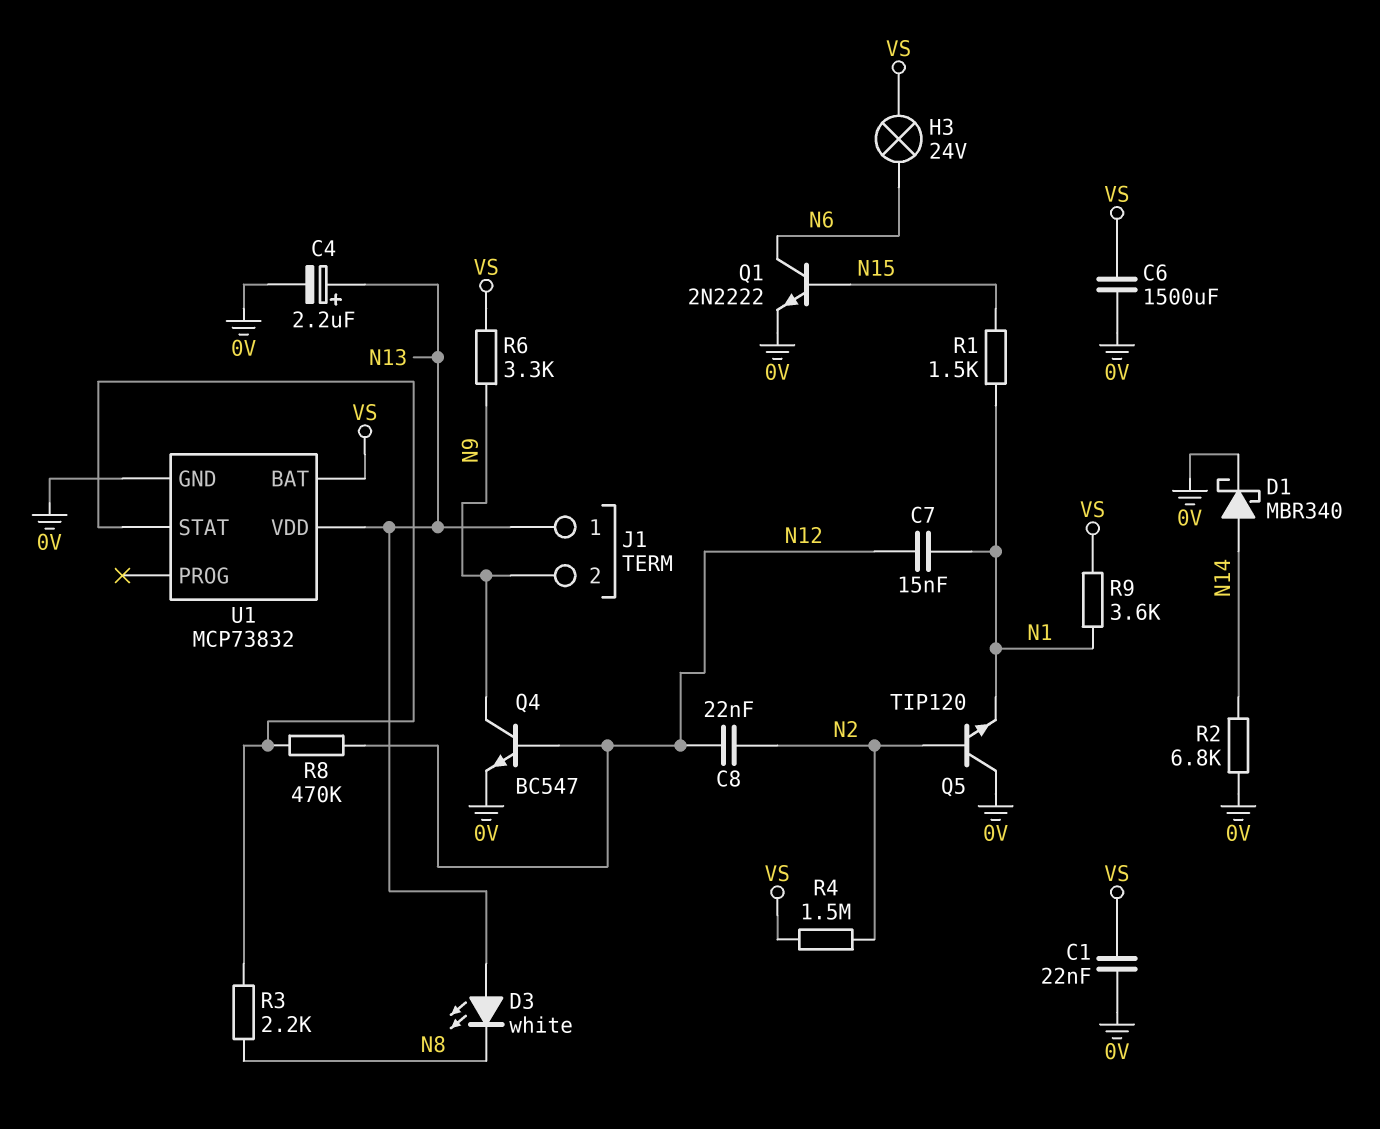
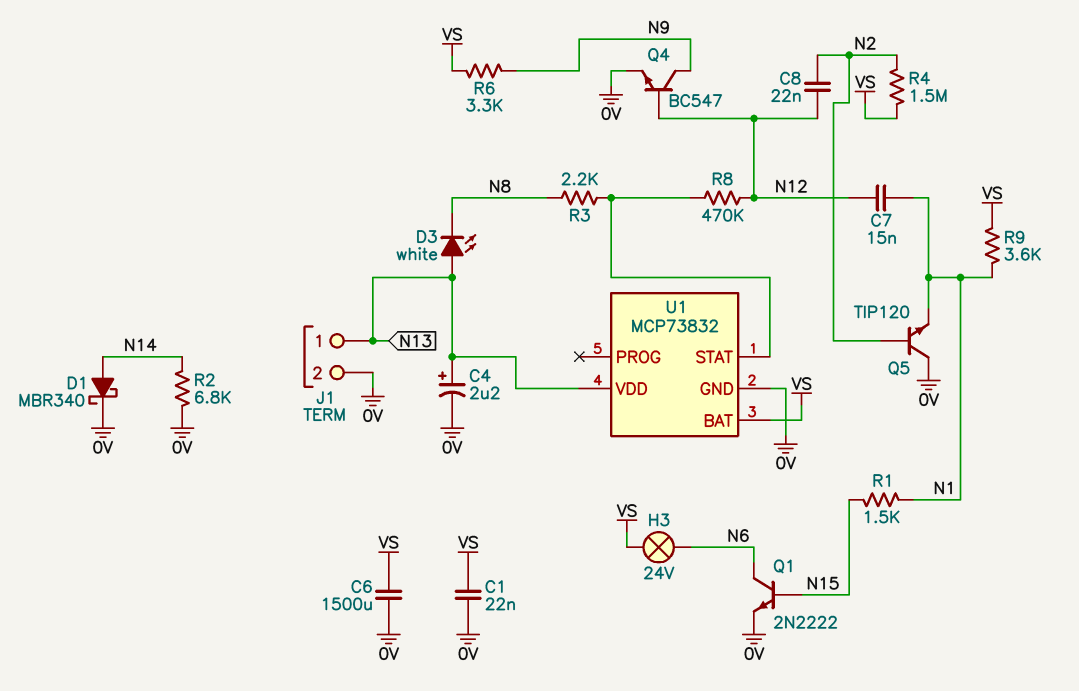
J1 pin 2: N9 -> 0V

